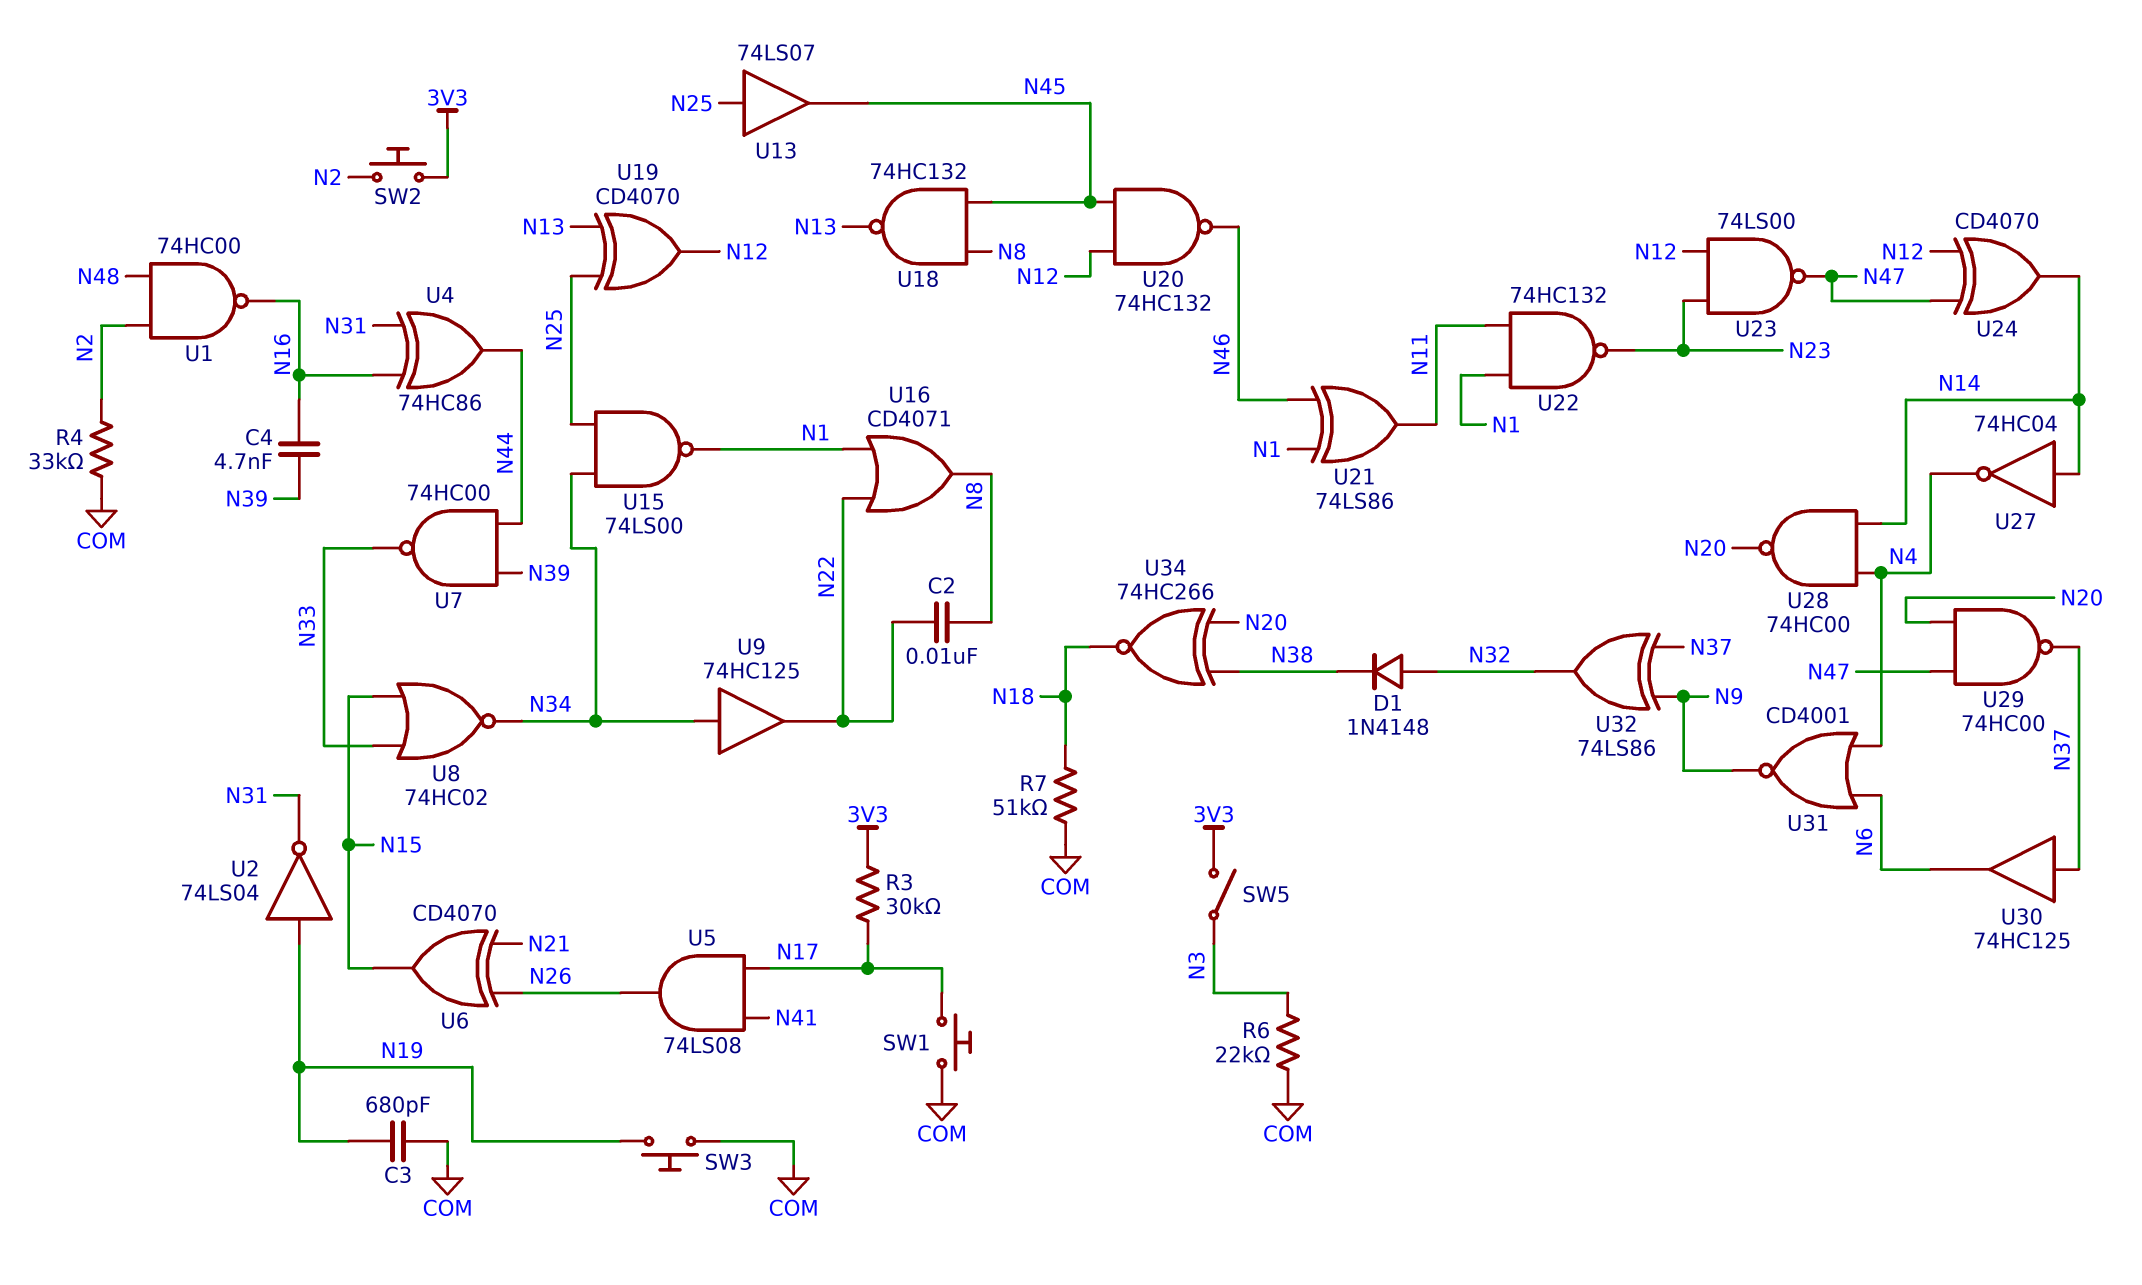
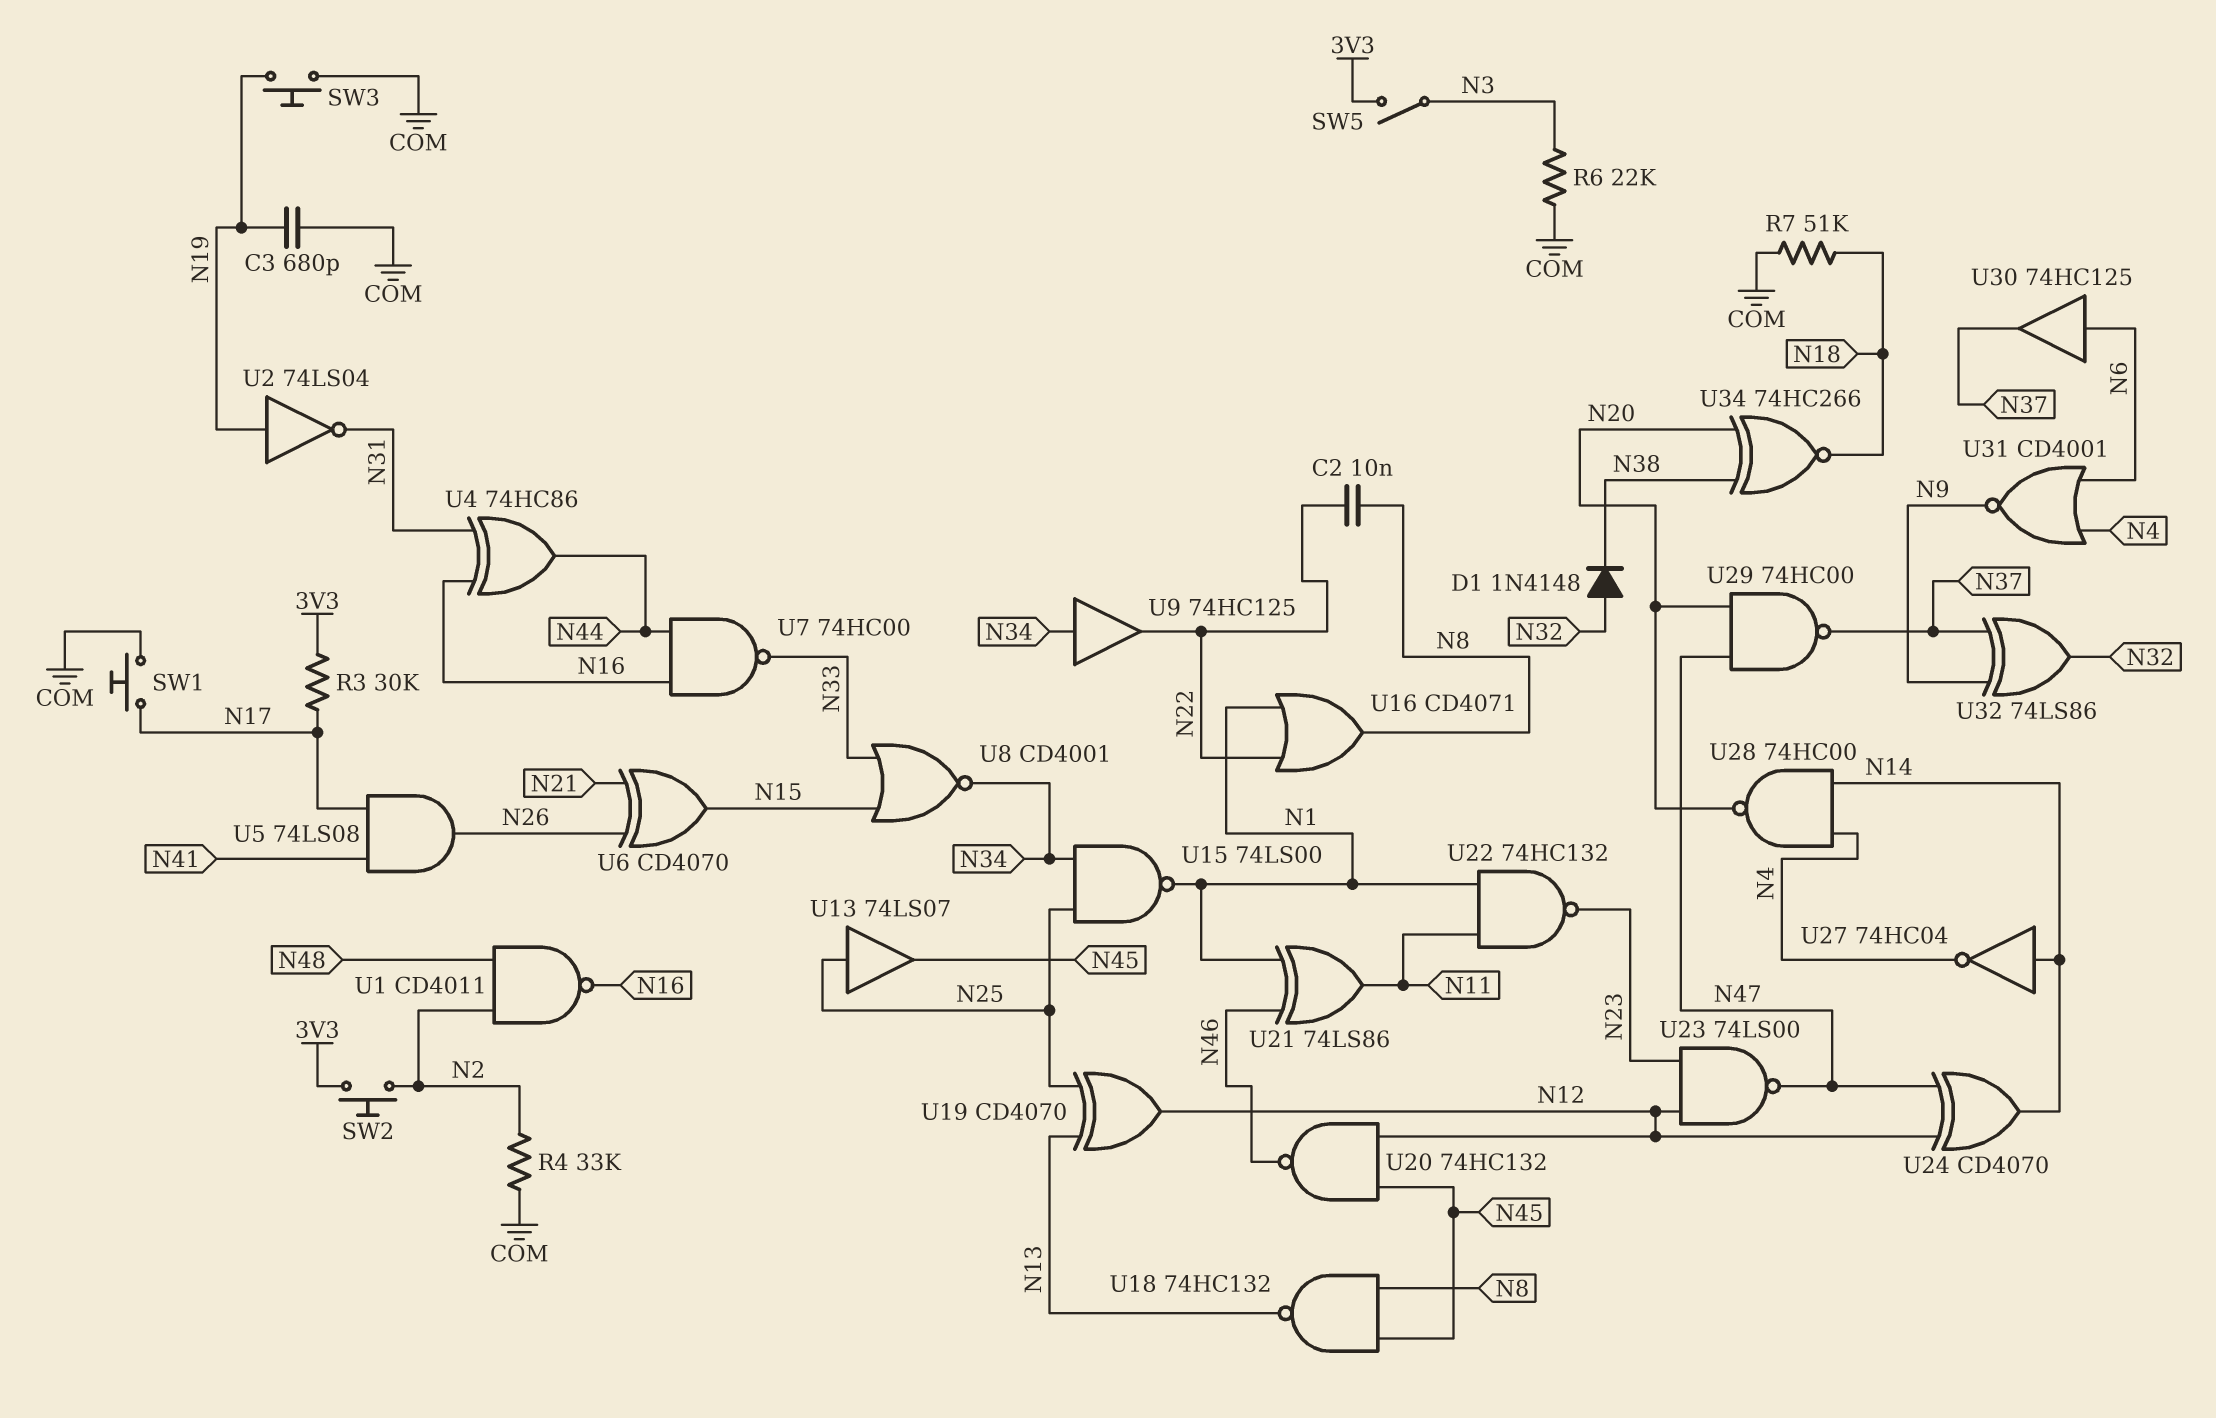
C4: 4.7nF (N16, N39) -> none
U1: NAND 74HC00 (in N2, in N48, out N16) -> NAND CD4011 (in N2, in N48, out N16)
U7: NAND 74HC00 (in N39, in N44, out N33) -> NAND 74HC00 (in N16, in N44, out N33)
U8: NOR 74HC02 (in N15, in N33, out N34) -> NOR CD4001 (in N15, in N33, out N34)
U30: buffer 74HC125 (in N37, out N6) -> buffer 74HC125 (in N6, out N37)

